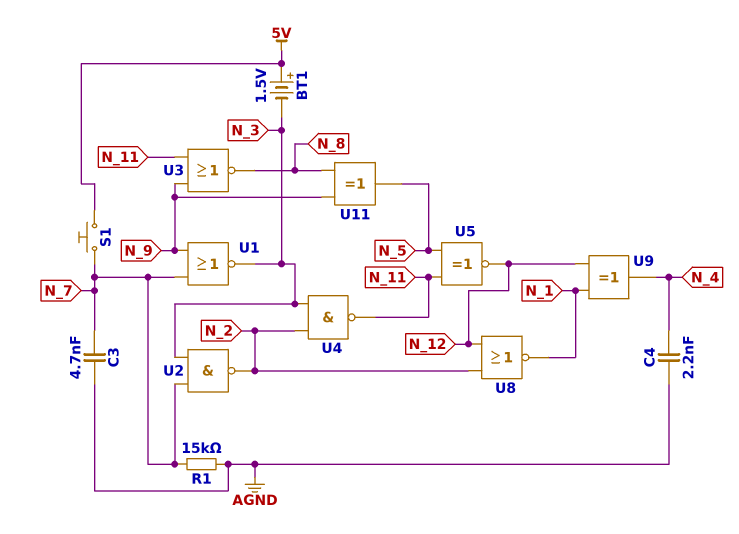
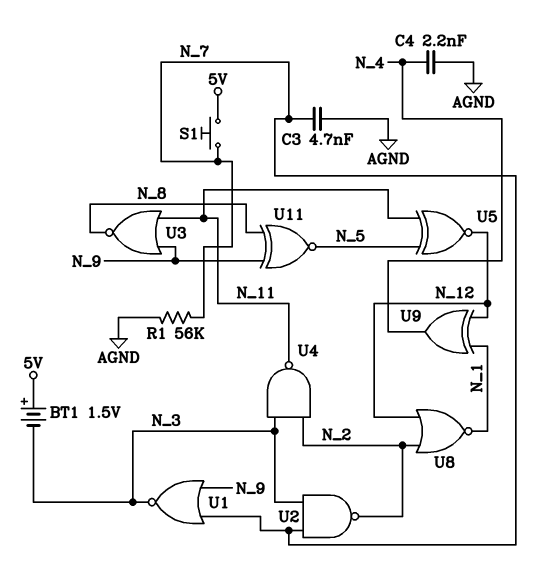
R1: 15k (AGND, N_7) -> 56k (AGND, N_7)
U11: XOR (in N_8, in N_9, out N_5) -> XNOR (in N_8, in N_9, out N_5)

